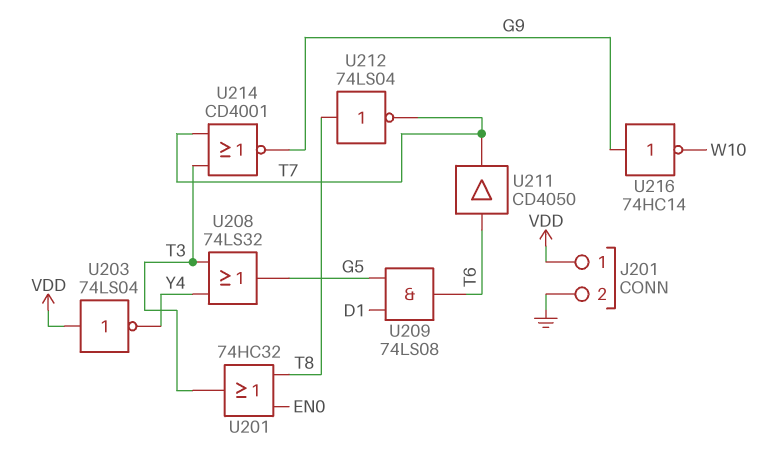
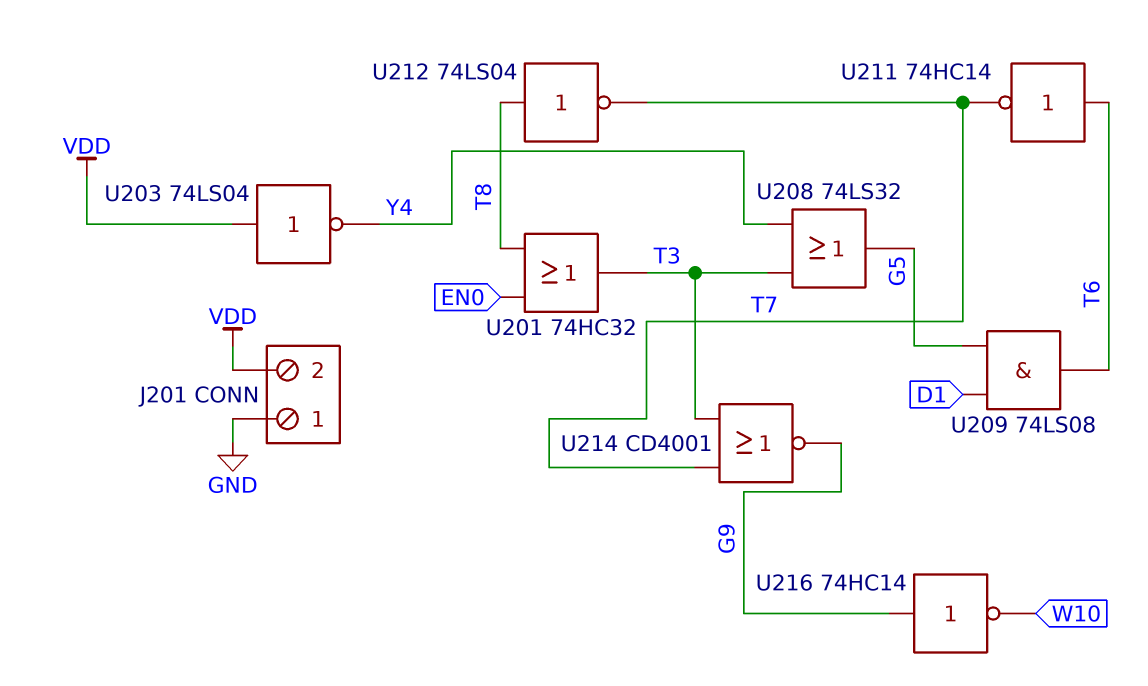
J201 pin 1: VDD -> GND
J201 pin 2: GND -> VDD
U211: buffer CD4050 (in T6, out T7) -> NOT 74HC14 (in T6, out T7)

